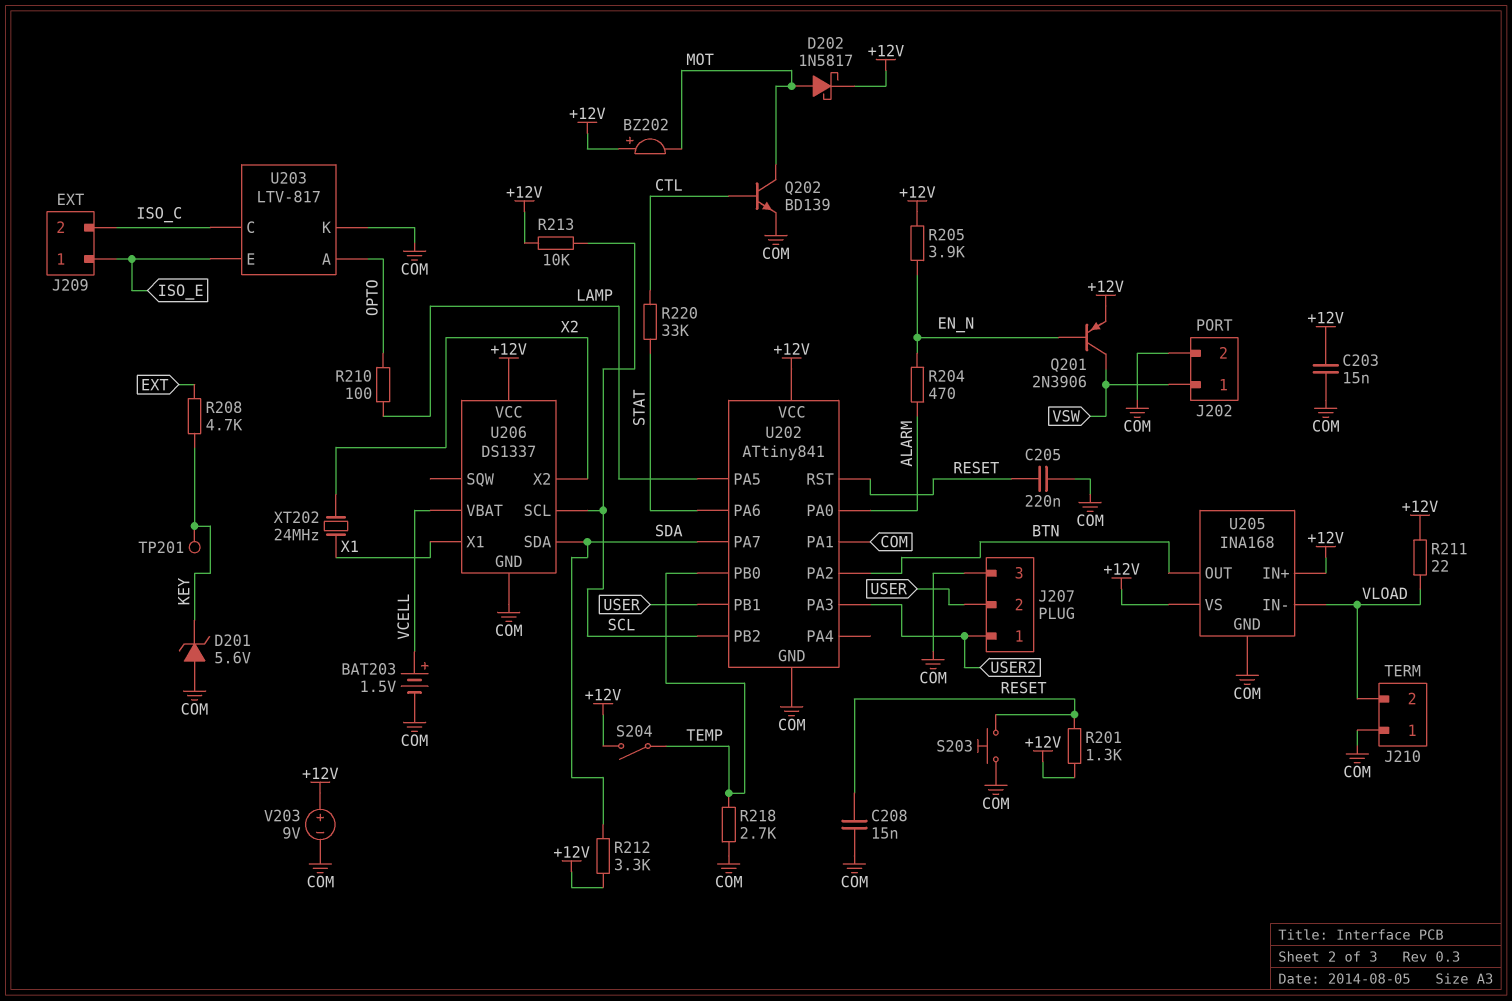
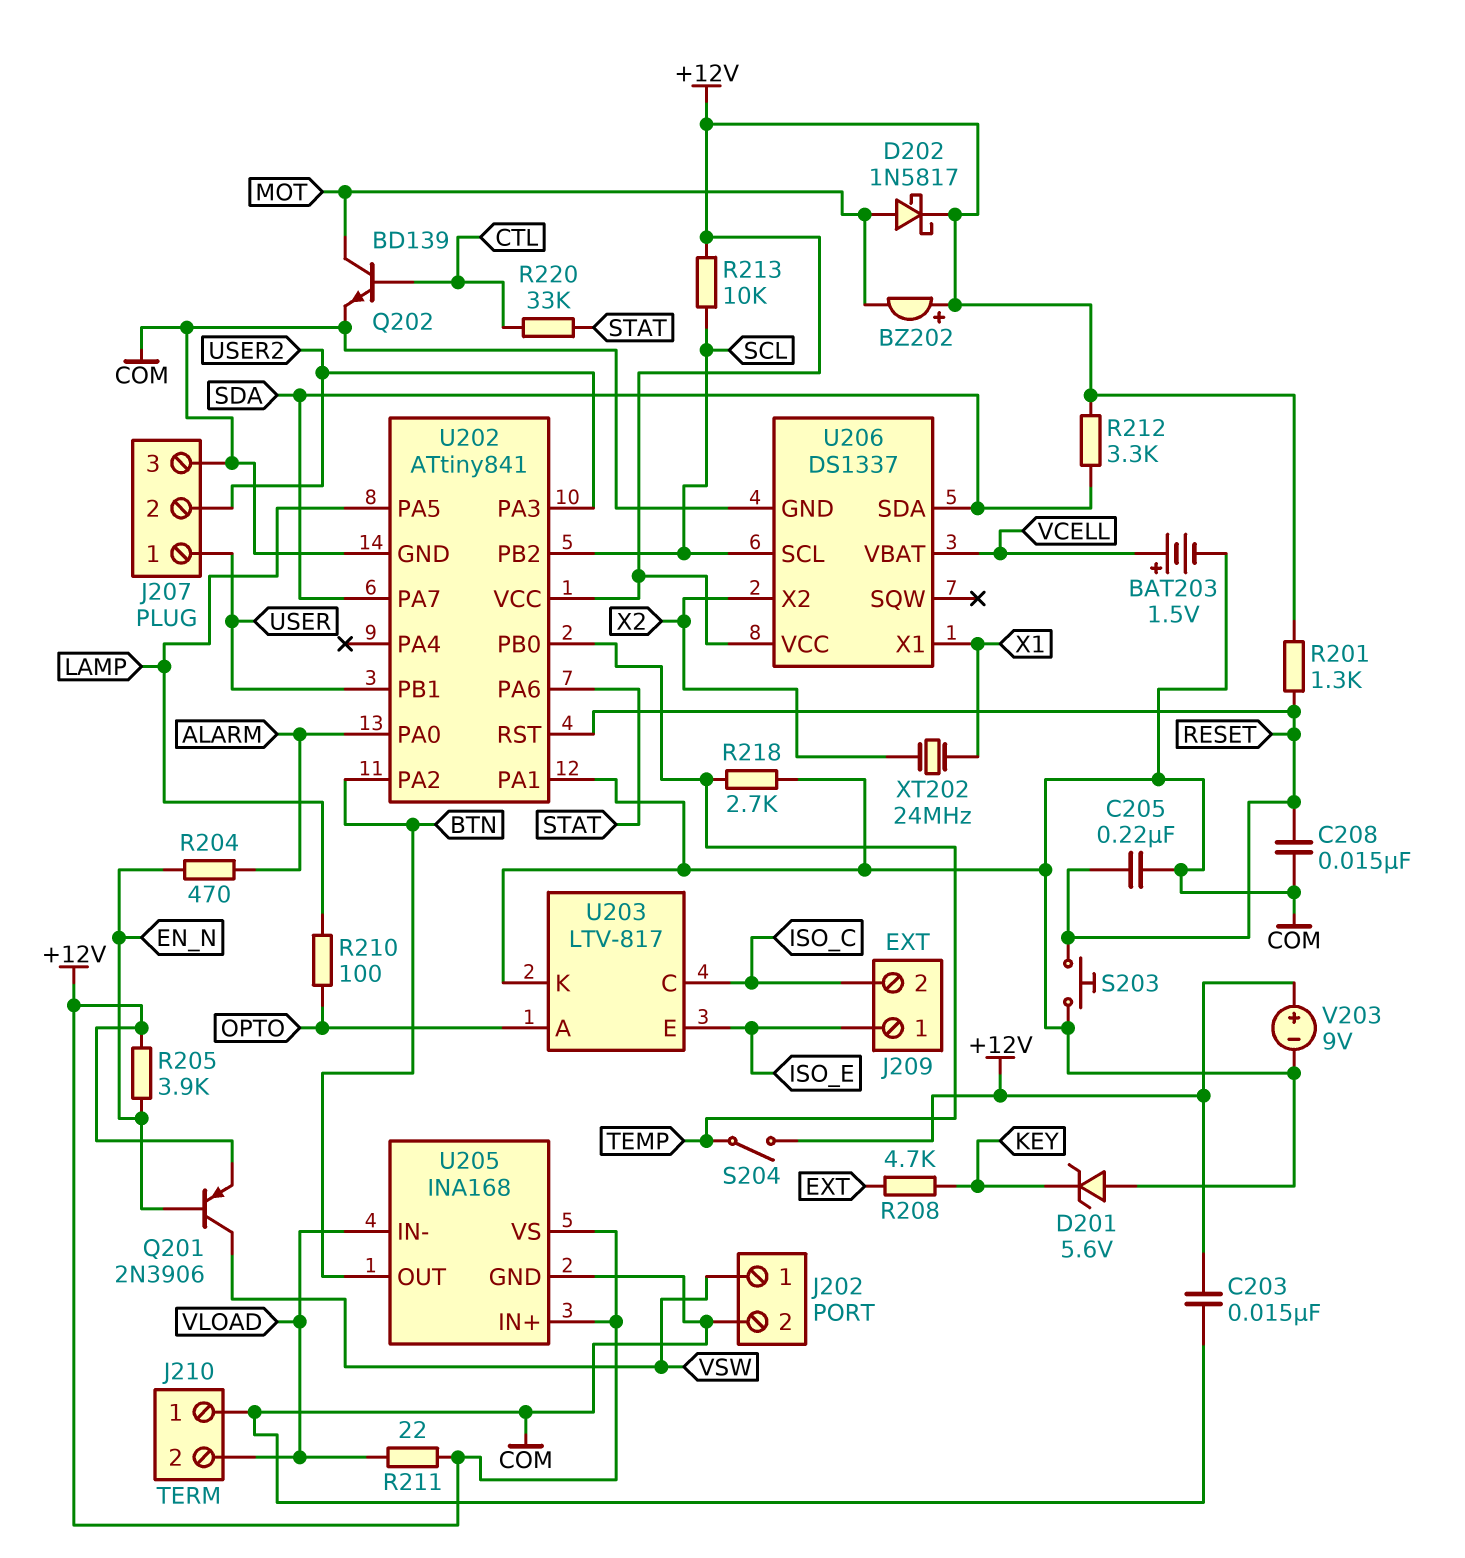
J207 pin 1: USER2 -> USER
J207 pin 2: USER -> USER2
TP201: test point (KEY) -> none

